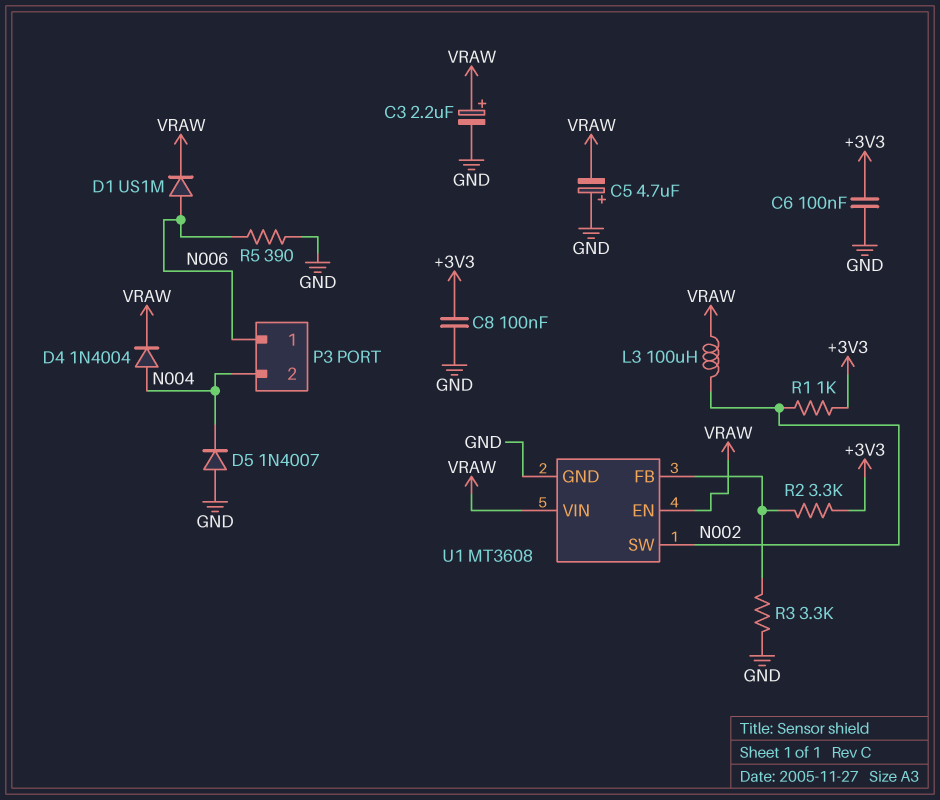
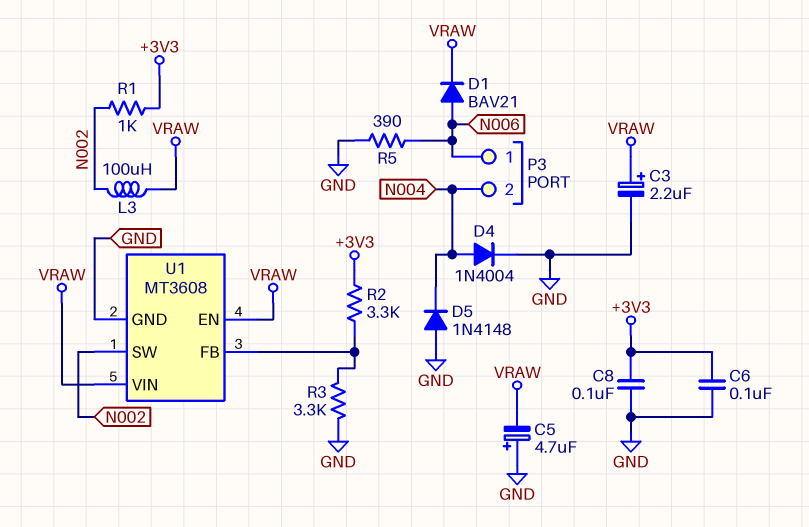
D1: diode US1M (A N006, K VRAW) -> diode BAV21 (A N006, K VRAW)
D4: diode 1N4004 (A N004, K VRAW) -> diode 1N4004 (A N004, K GND)
D5: diode 1N4007 (A GND, K N004) -> diode 1N4148 (A GND, K N004)

